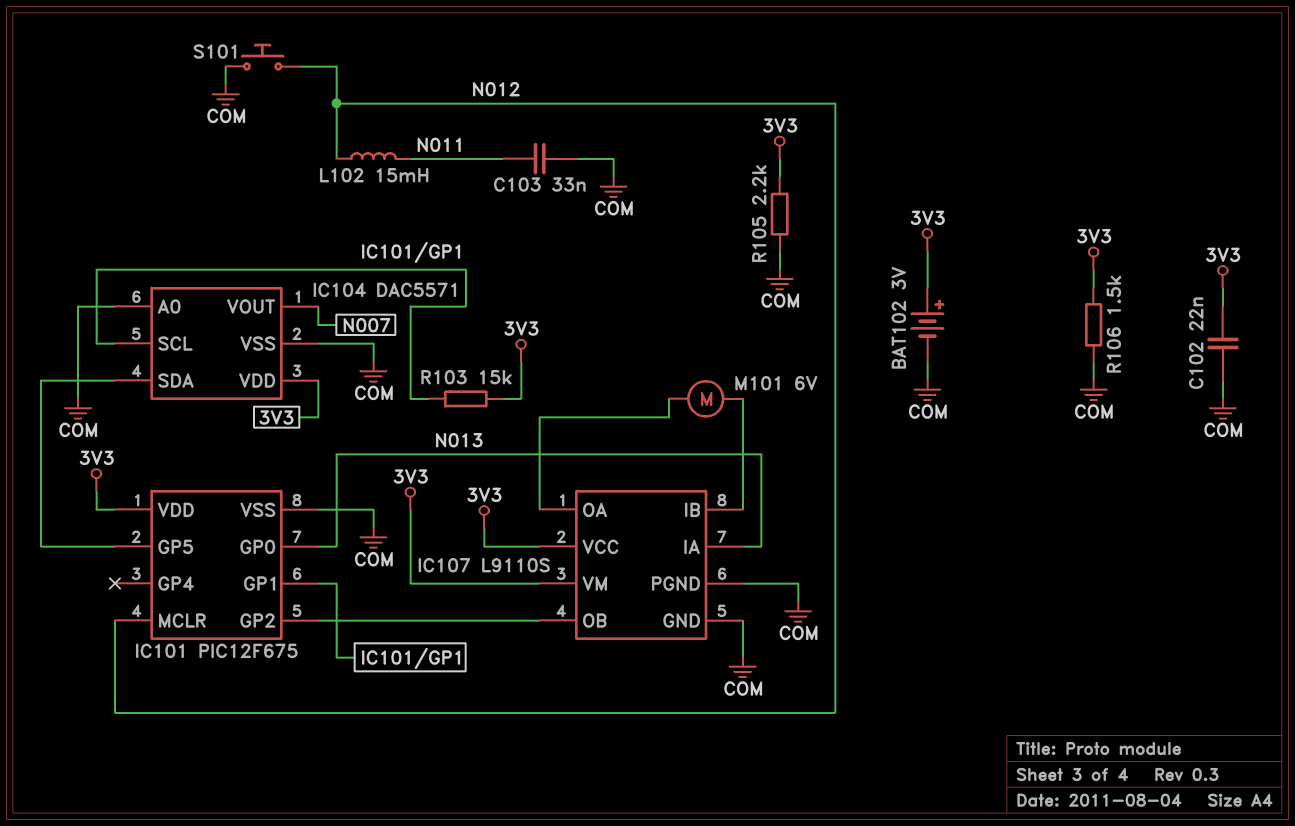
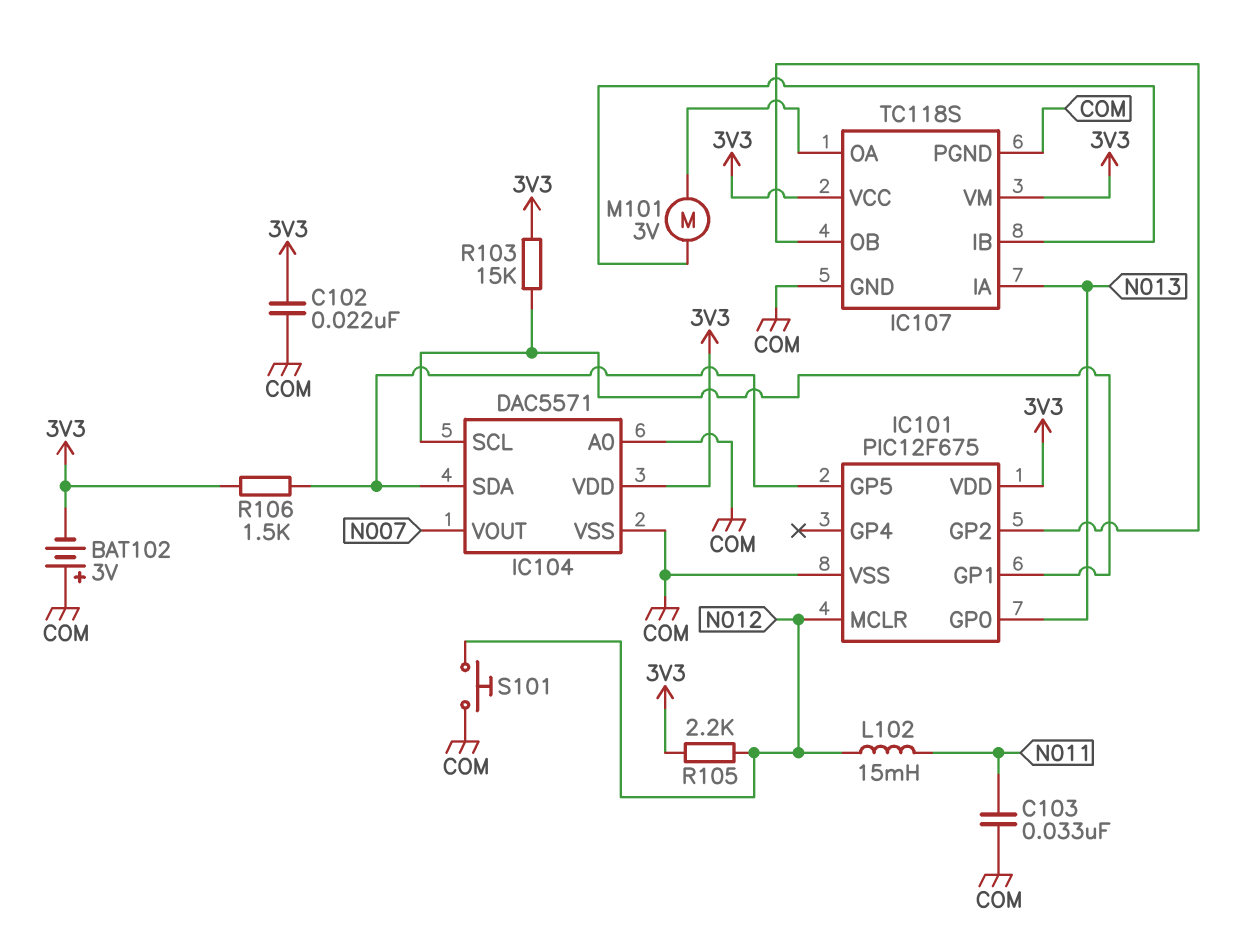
BAT102: 3V (plus 3V3, minus COM) -> 3V (plus COM, minus 3V3)
IC107: L9110S -> TC118S
M101: motor 6V (IC107/IB, IC107/OA) -> motor 3V (IC107/IB, IC107/OA)
R105: 2.2k (3V3, COM) -> 2.2k (3V3, N012)
R106: 1.5k (3V3, COM) -> 1.5k (3V3, IC101/GP5)

